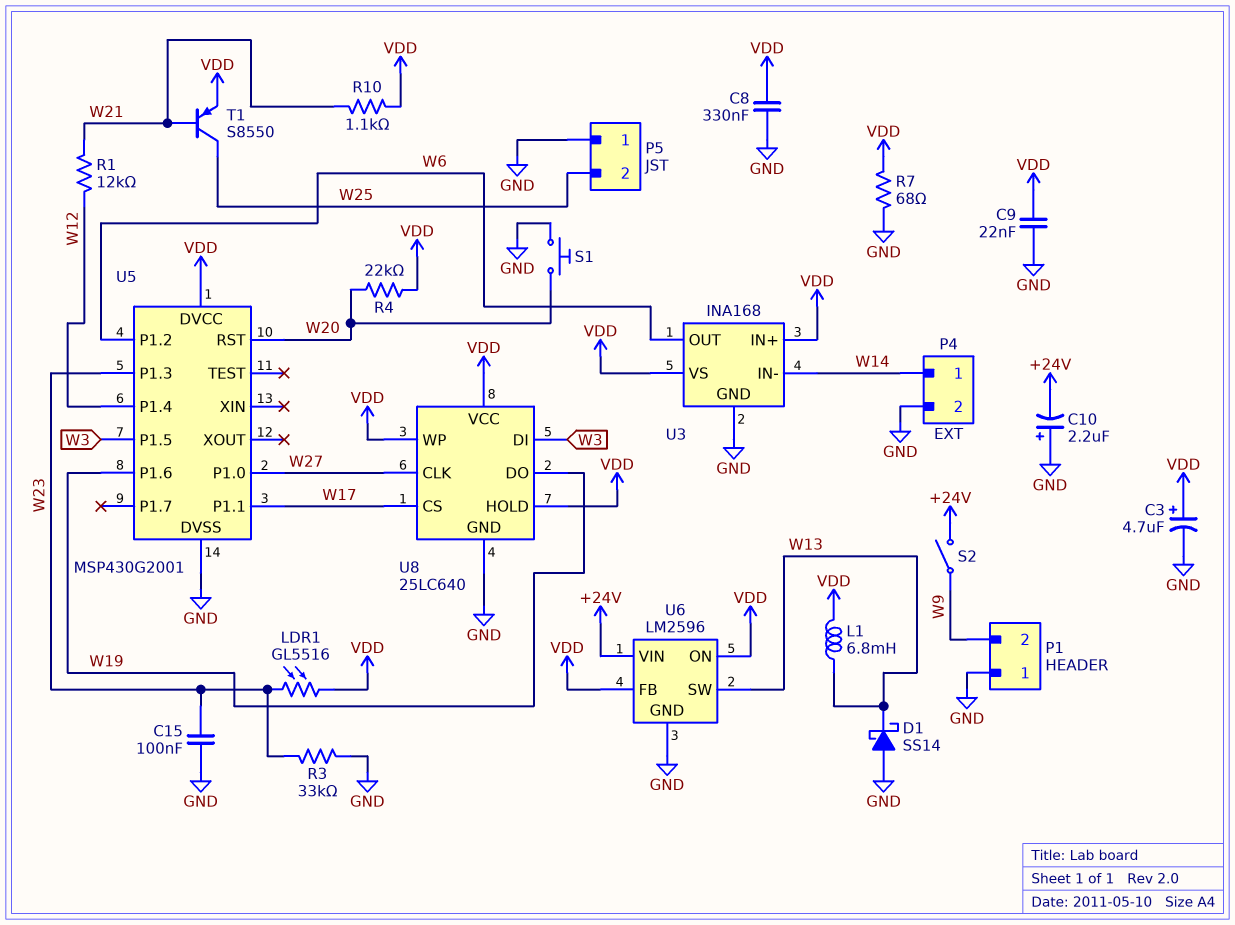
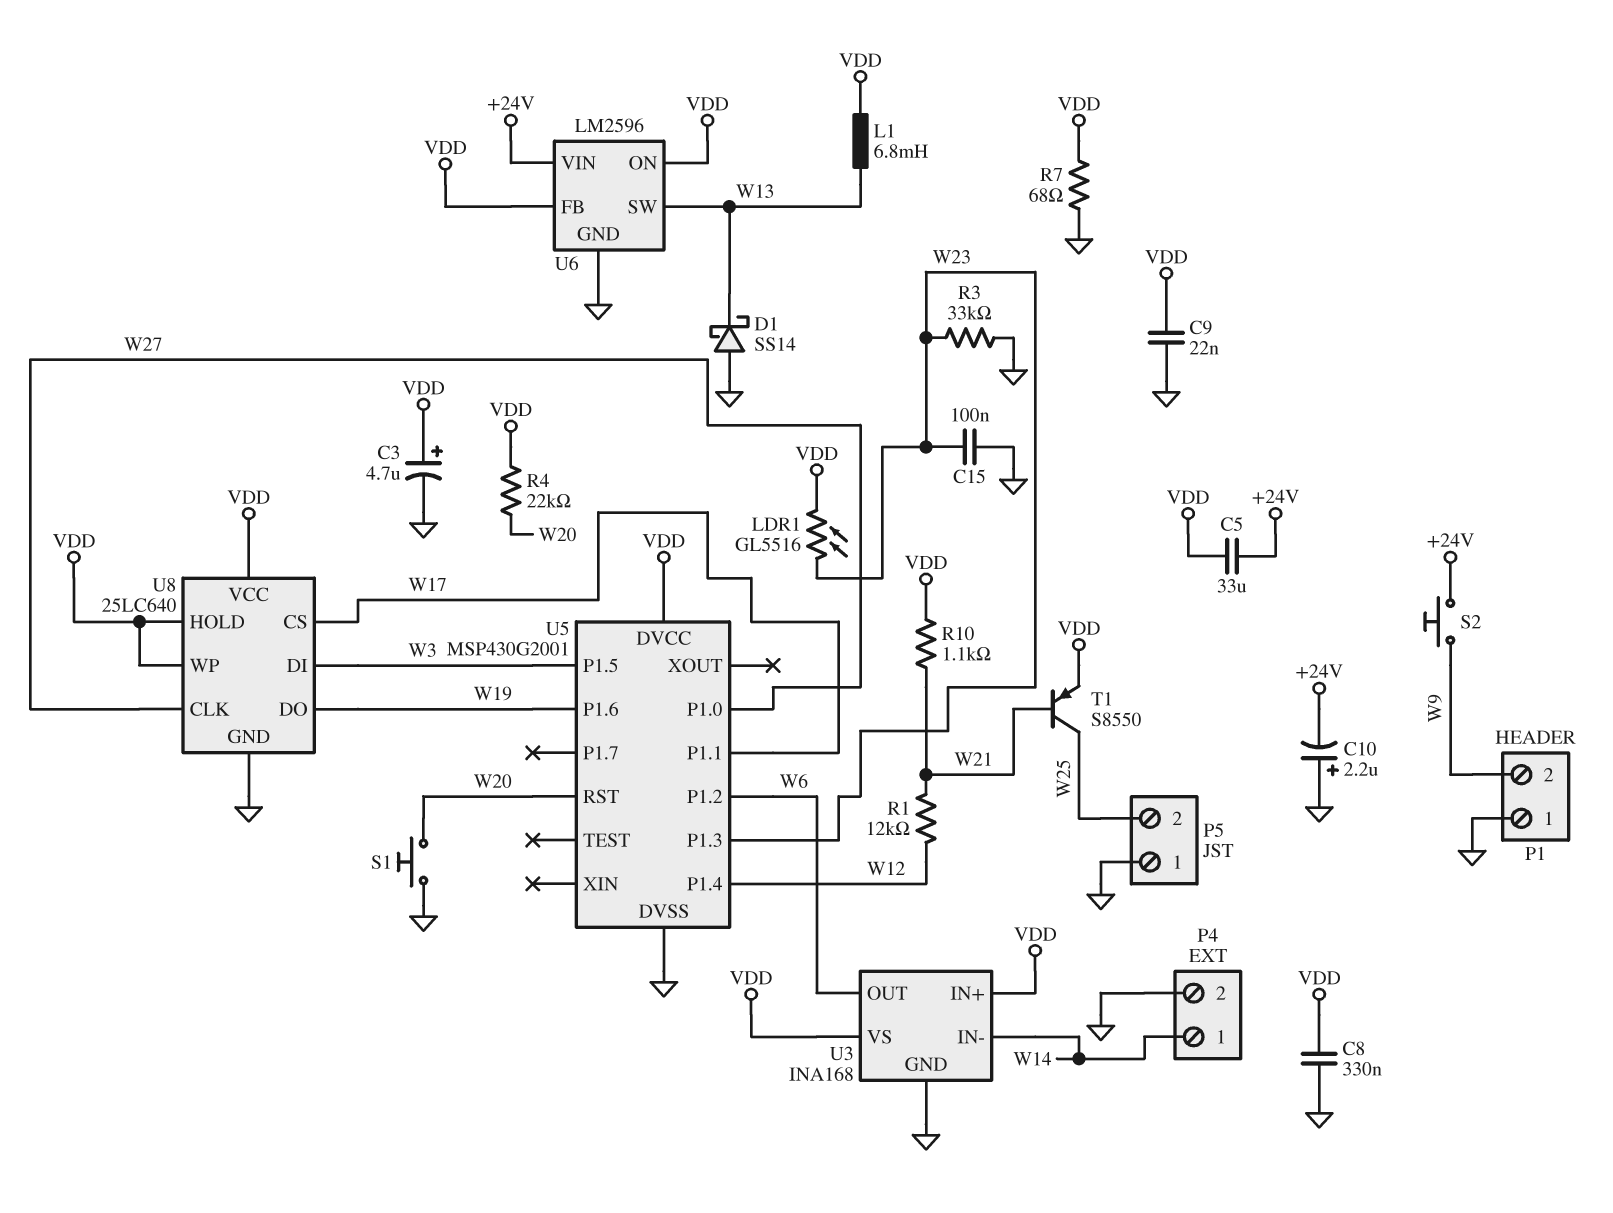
C5: none -> 33uF (+24V, VDD)
S2: switch (+24V, W9) -> button (+24V, W9)

